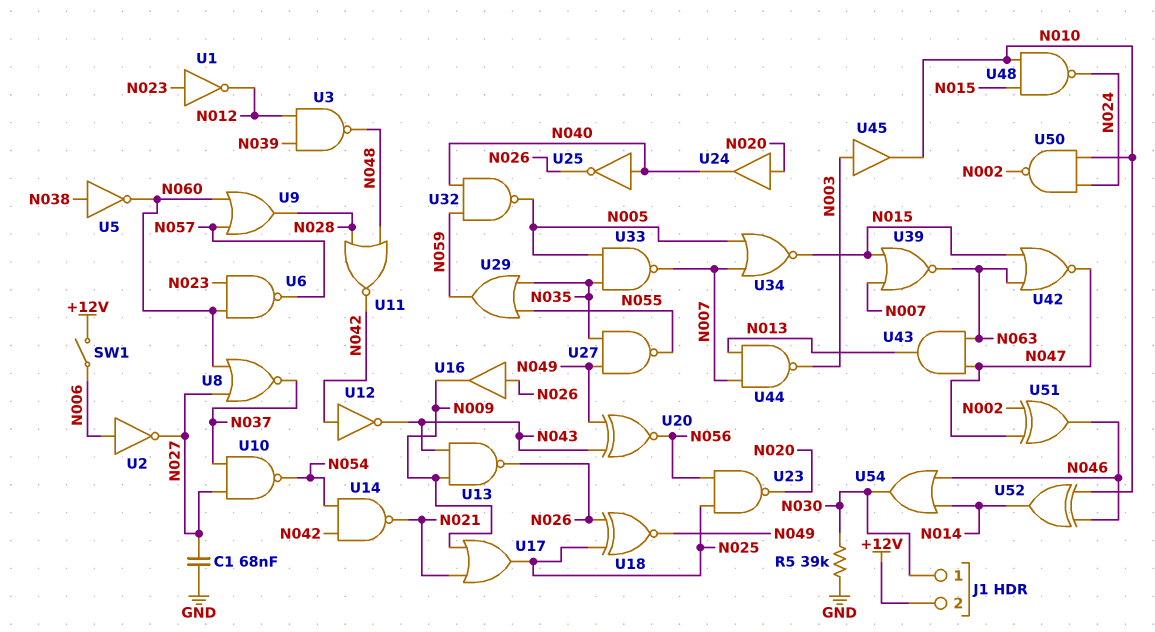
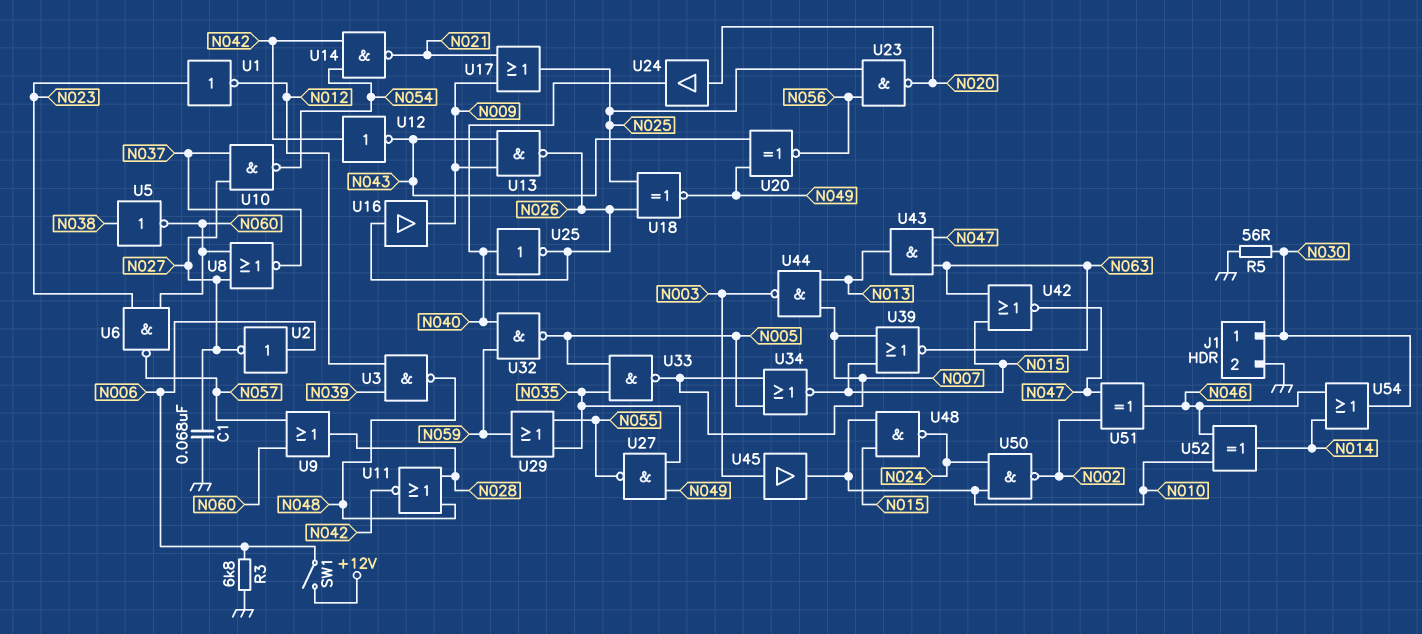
J1 pin 2: +12V -> GND
R3: none -> 6.8k (GND, N006)
R5: 39k (GND, N030) -> 56 (GND, N030)

